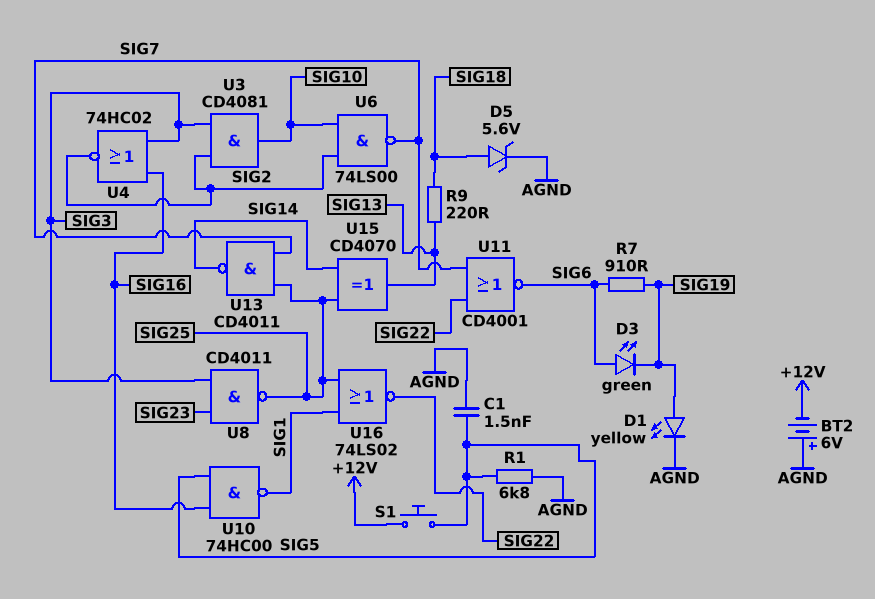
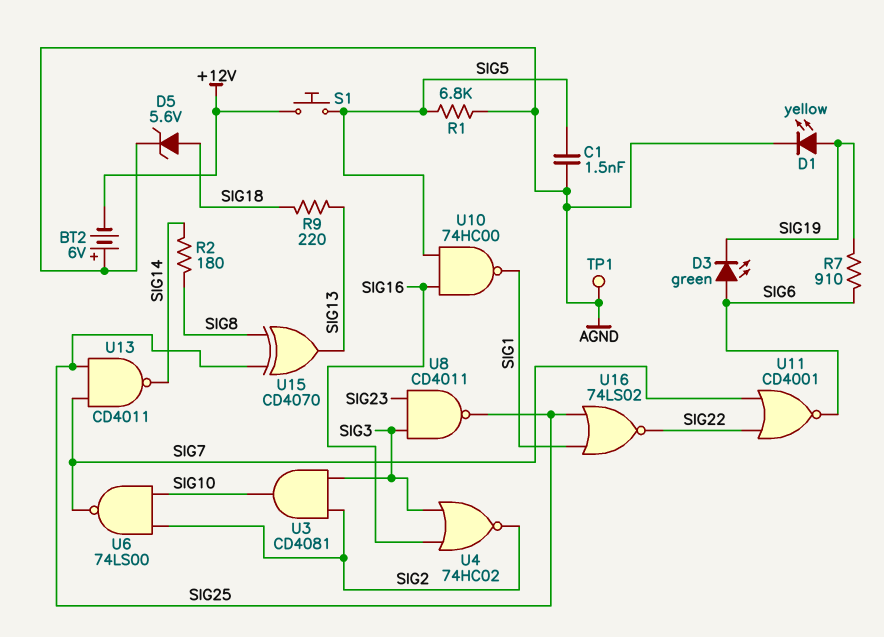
R2: none -> 180 (SIG8, SIG14)
TP1: none -> test point (AGND)
U15: XOR CD4070 (in SIG14, in SIG25, out SIG13) -> XOR CD4070 (in SIG8, in SIG25, out SIG13)

